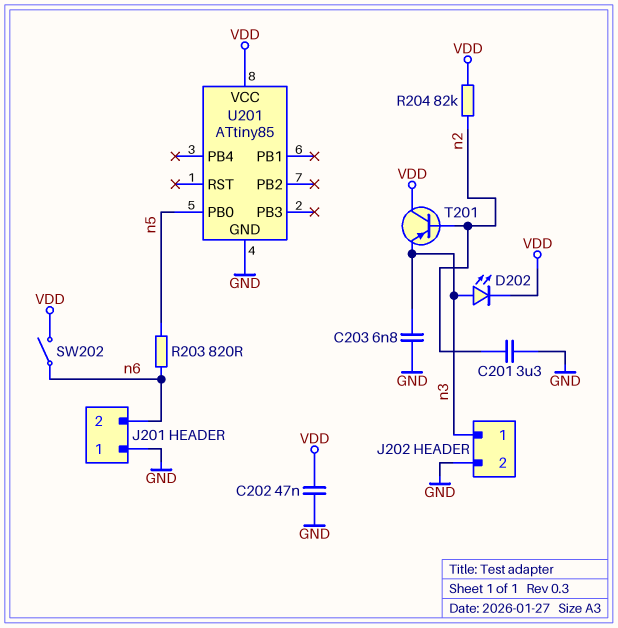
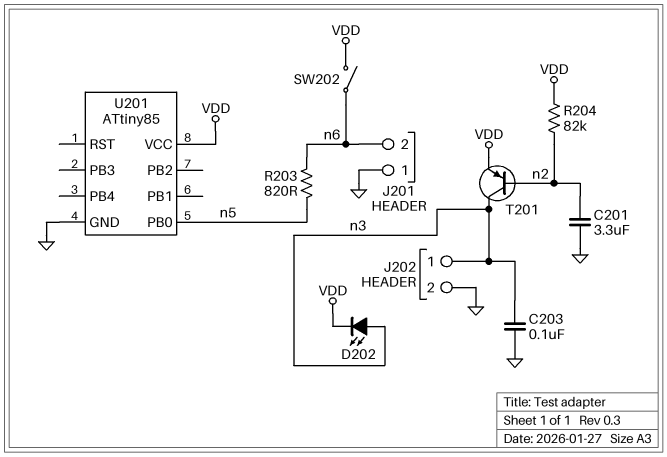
C202: 47nF (GND, VDD) -> none
C203: 6.8nF (GND, n3) -> 100nF (GND, n3)
T201: PNP (B n2, C VDD, E n3) -> PNP (B n2, C n3, E VDD)

